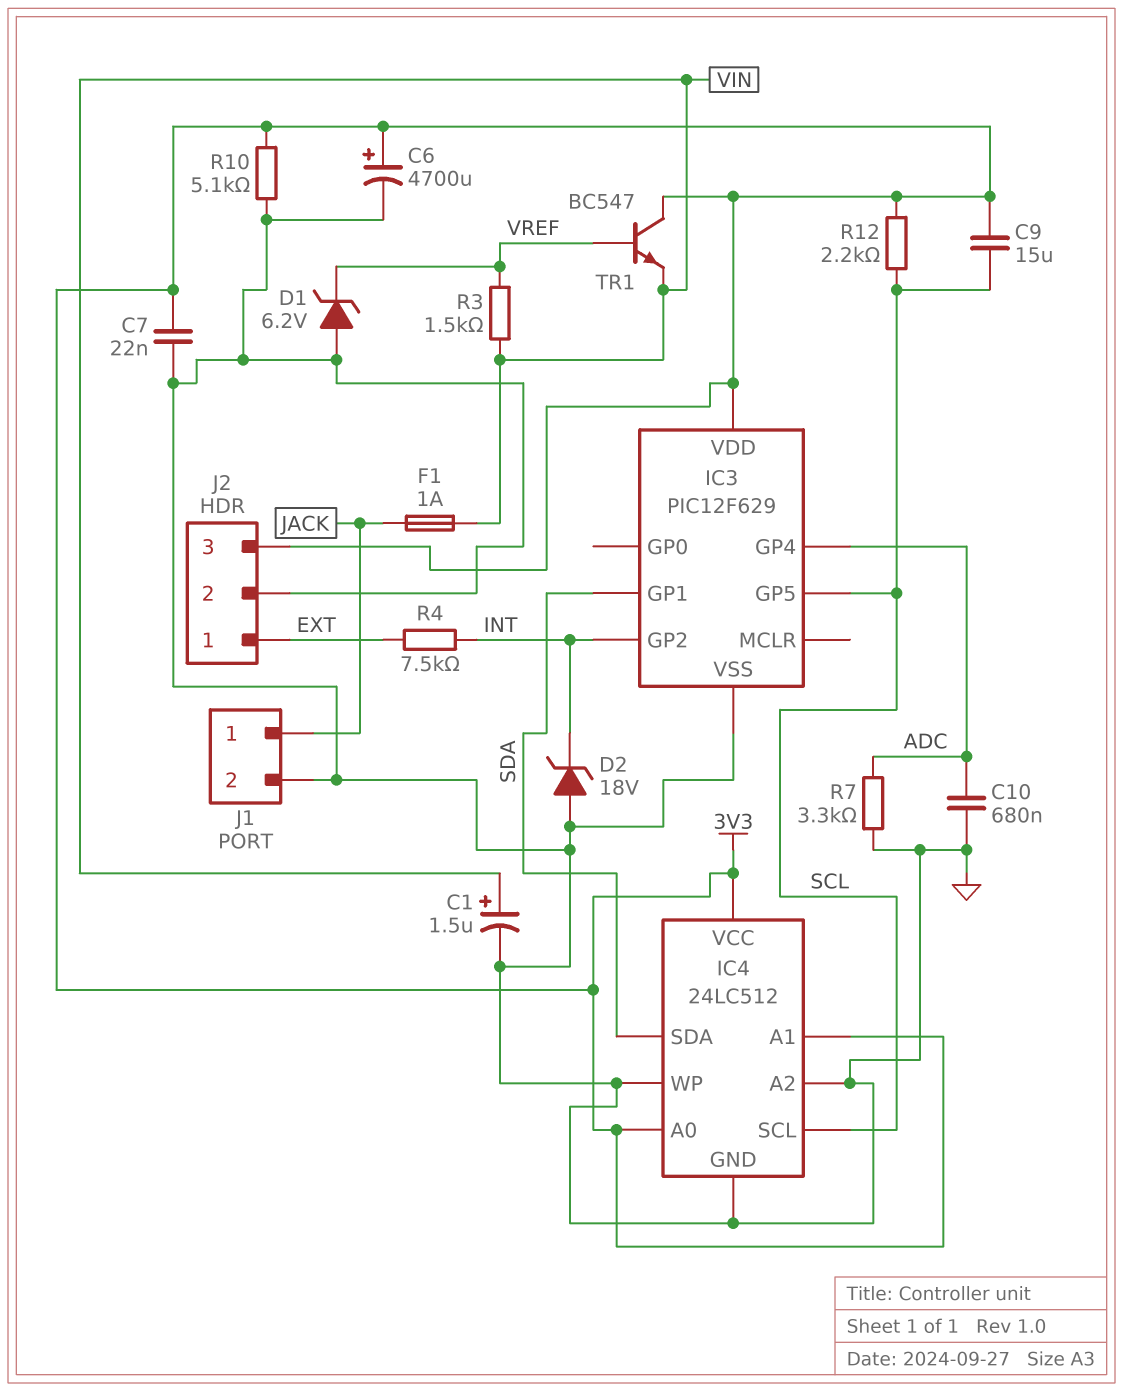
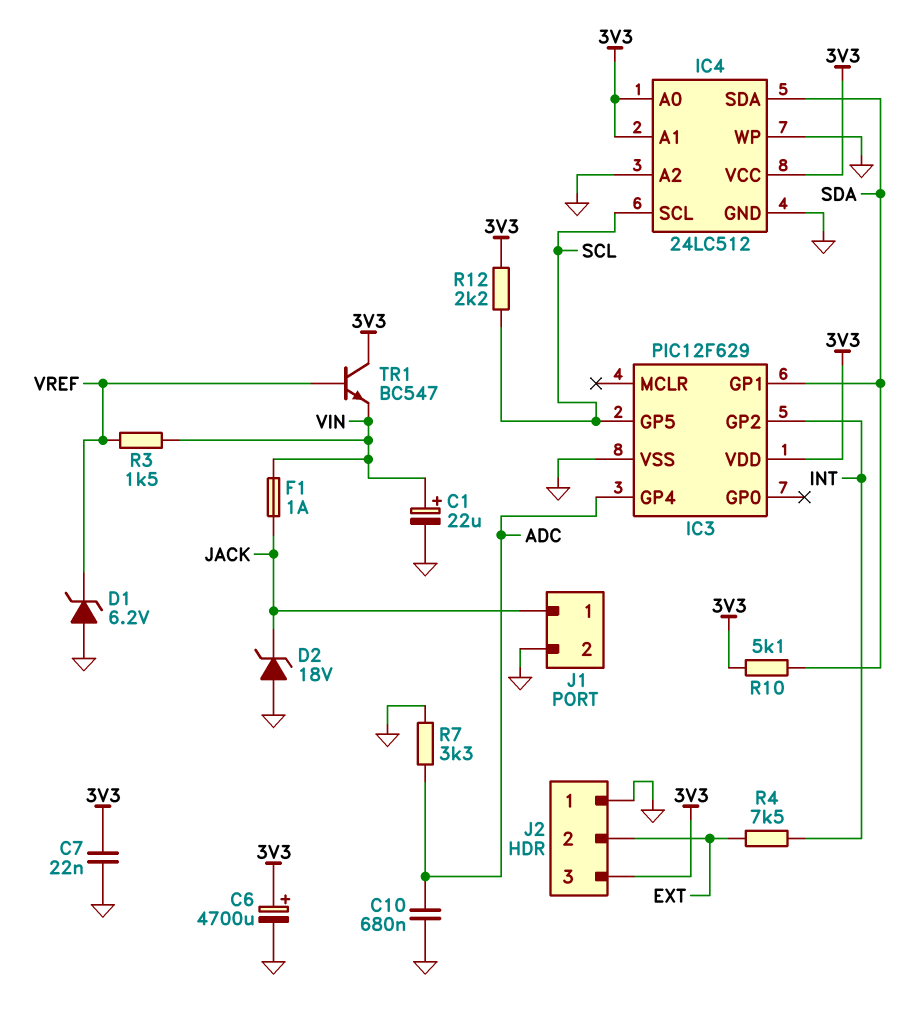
C1: 1.5uF (plus VIN, minus GND) -> 22uF (plus VIN, minus GND)
C9: 15uF (3V3, SCL) -> none
D2: zener 18V (A GND, K INT) -> zener 18V (A GND, K JACK)
J2 pin 1: EXT -> GND
J2 pin 2: GND -> EXT
R10: 5.1k (3V3, GND) -> 5.1k (3V3, SDA)

